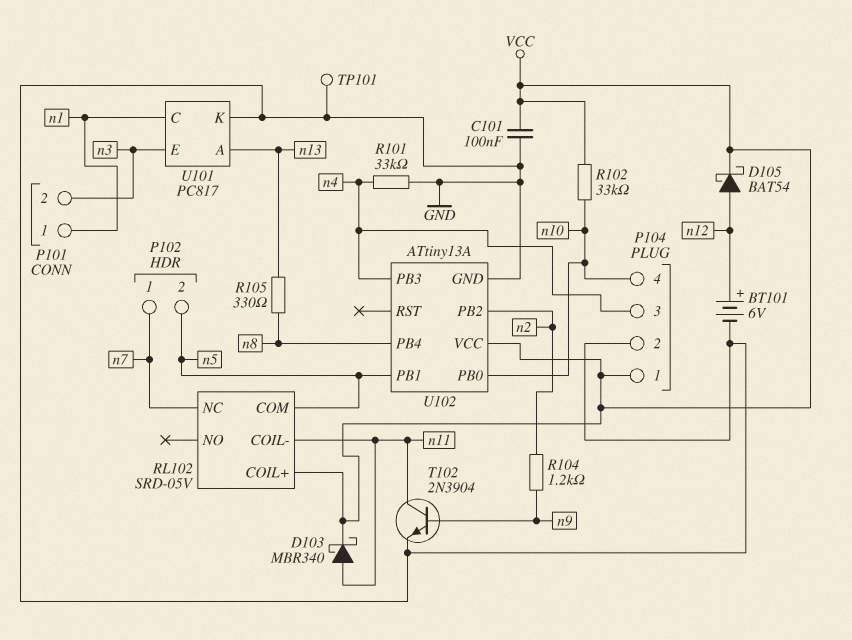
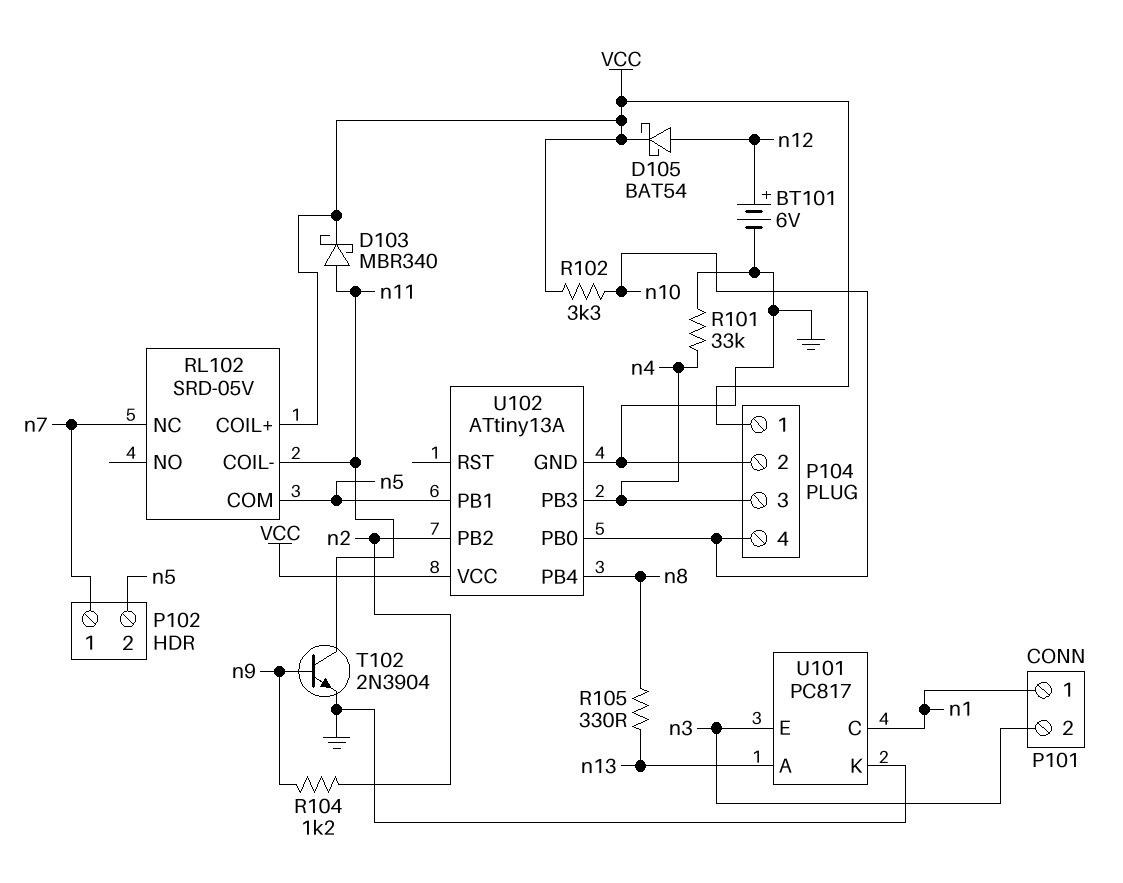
C101: 100nF (GND, VCC) -> none
R102: 33k (VCC, n10) -> 3.3k (VCC, n10)
TP101: test point (GND) -> none

